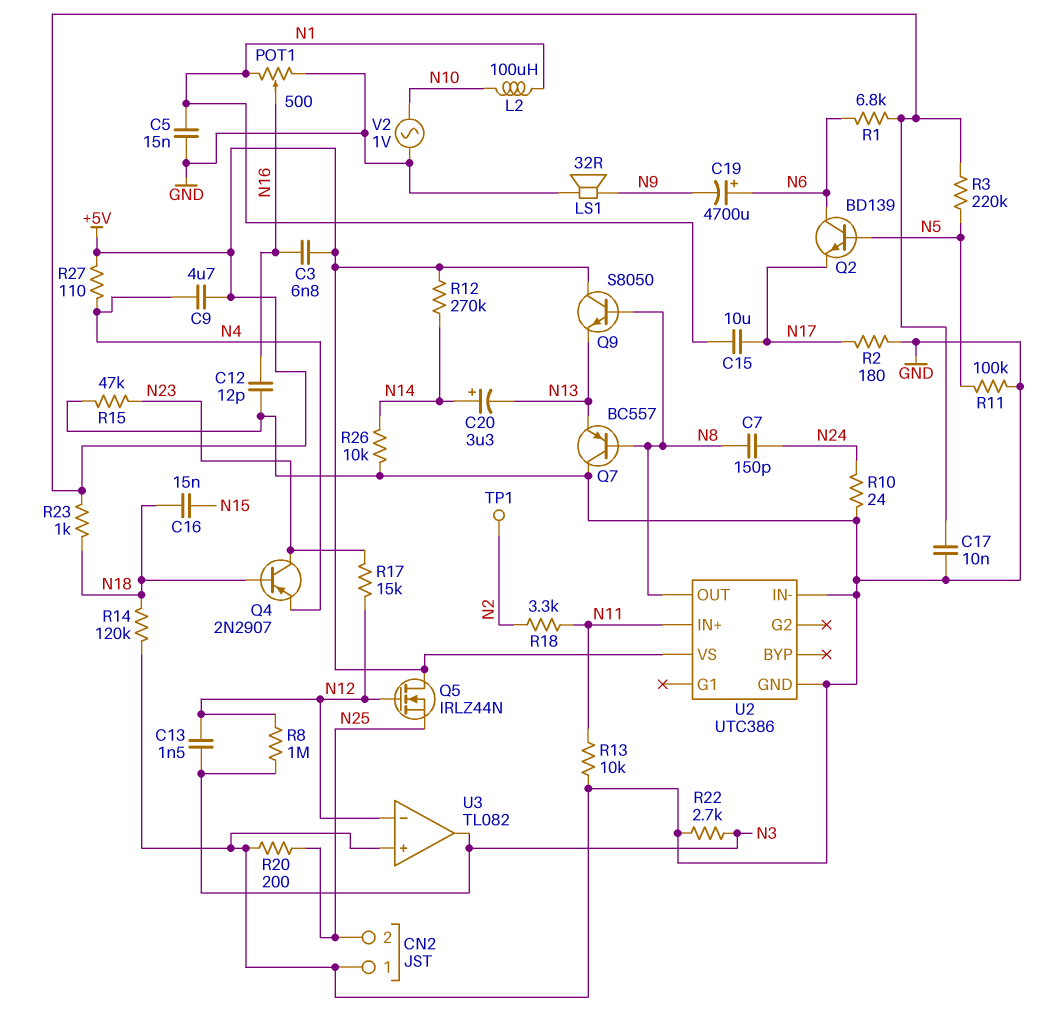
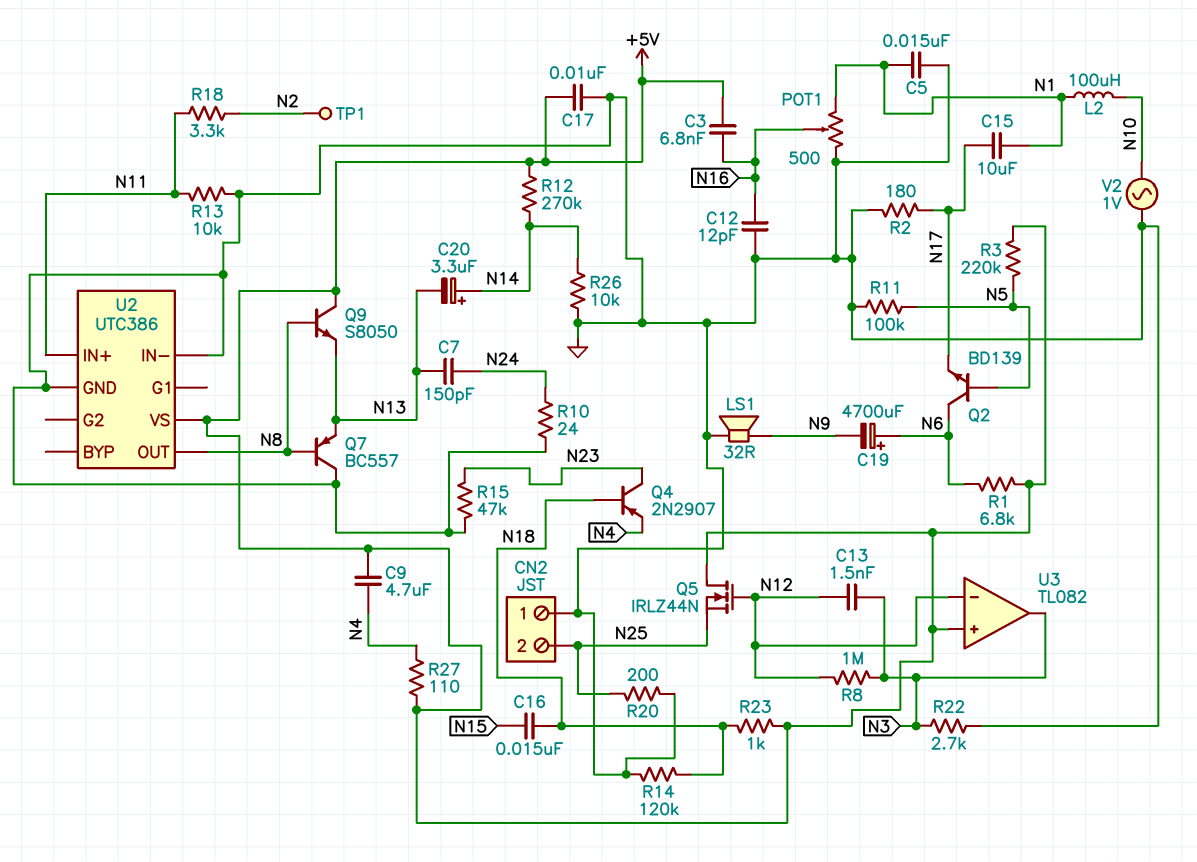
C7: 150pF (N8, N24) -> 150pF (N13, N24)
R17: 15k (N12, N23) -> none
U3 pin in+: GND -> +5V

